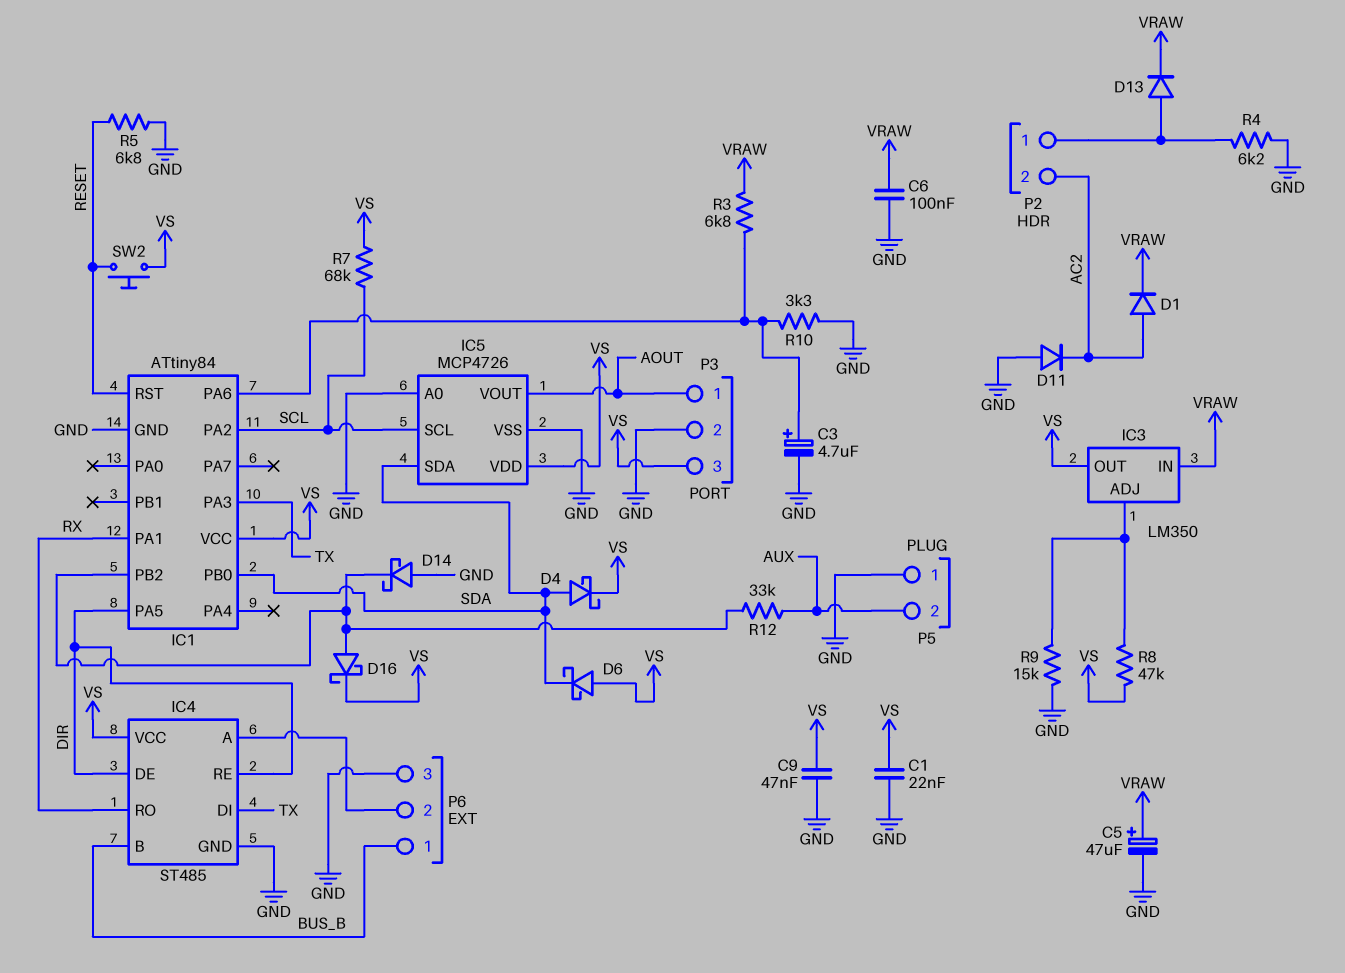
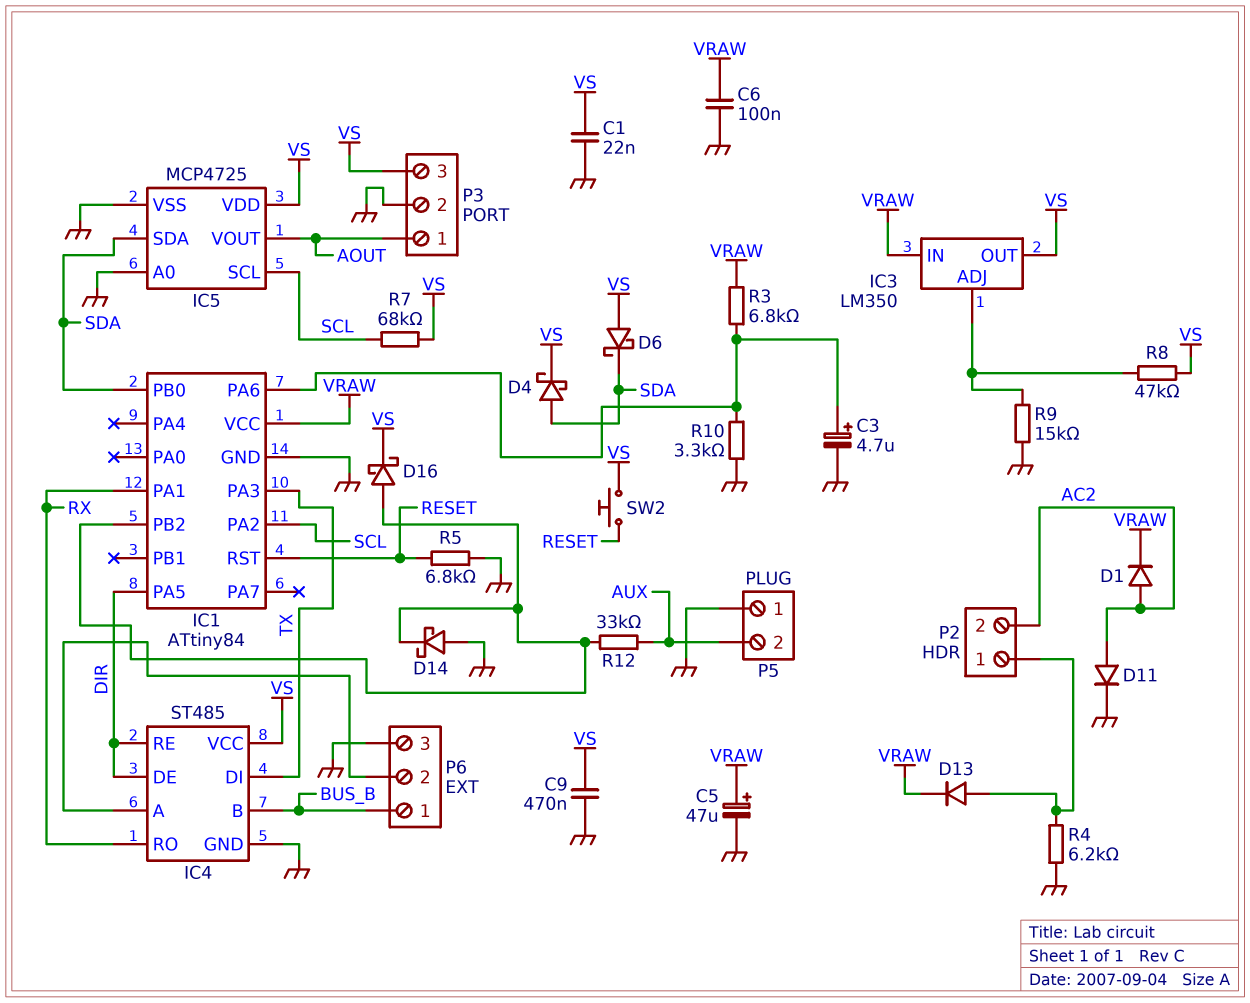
C9: 47nF (GND, VS) -> 470nF (GND, VS)
D11: diode (A GND, K AC2) -> diode (A AC2, K GND)
IC1 pin VCC: VS -> VRAW
IC5: MCP4726 -> MCP4725

